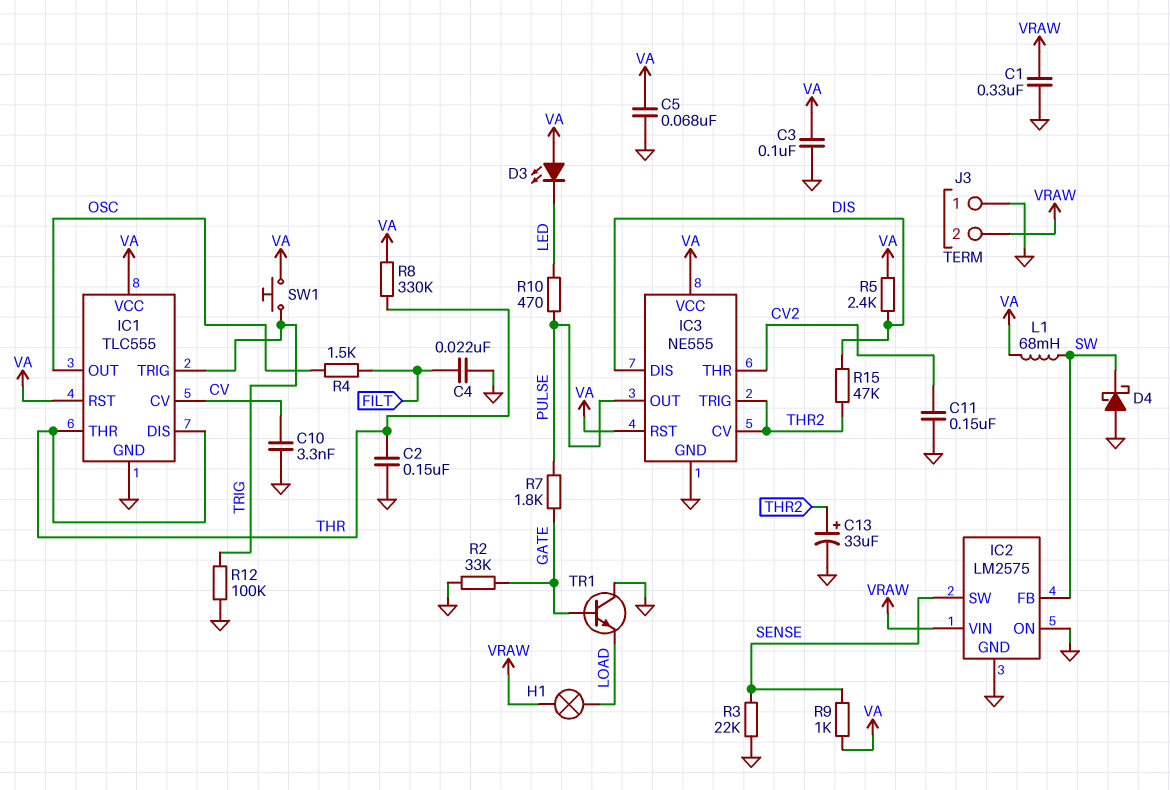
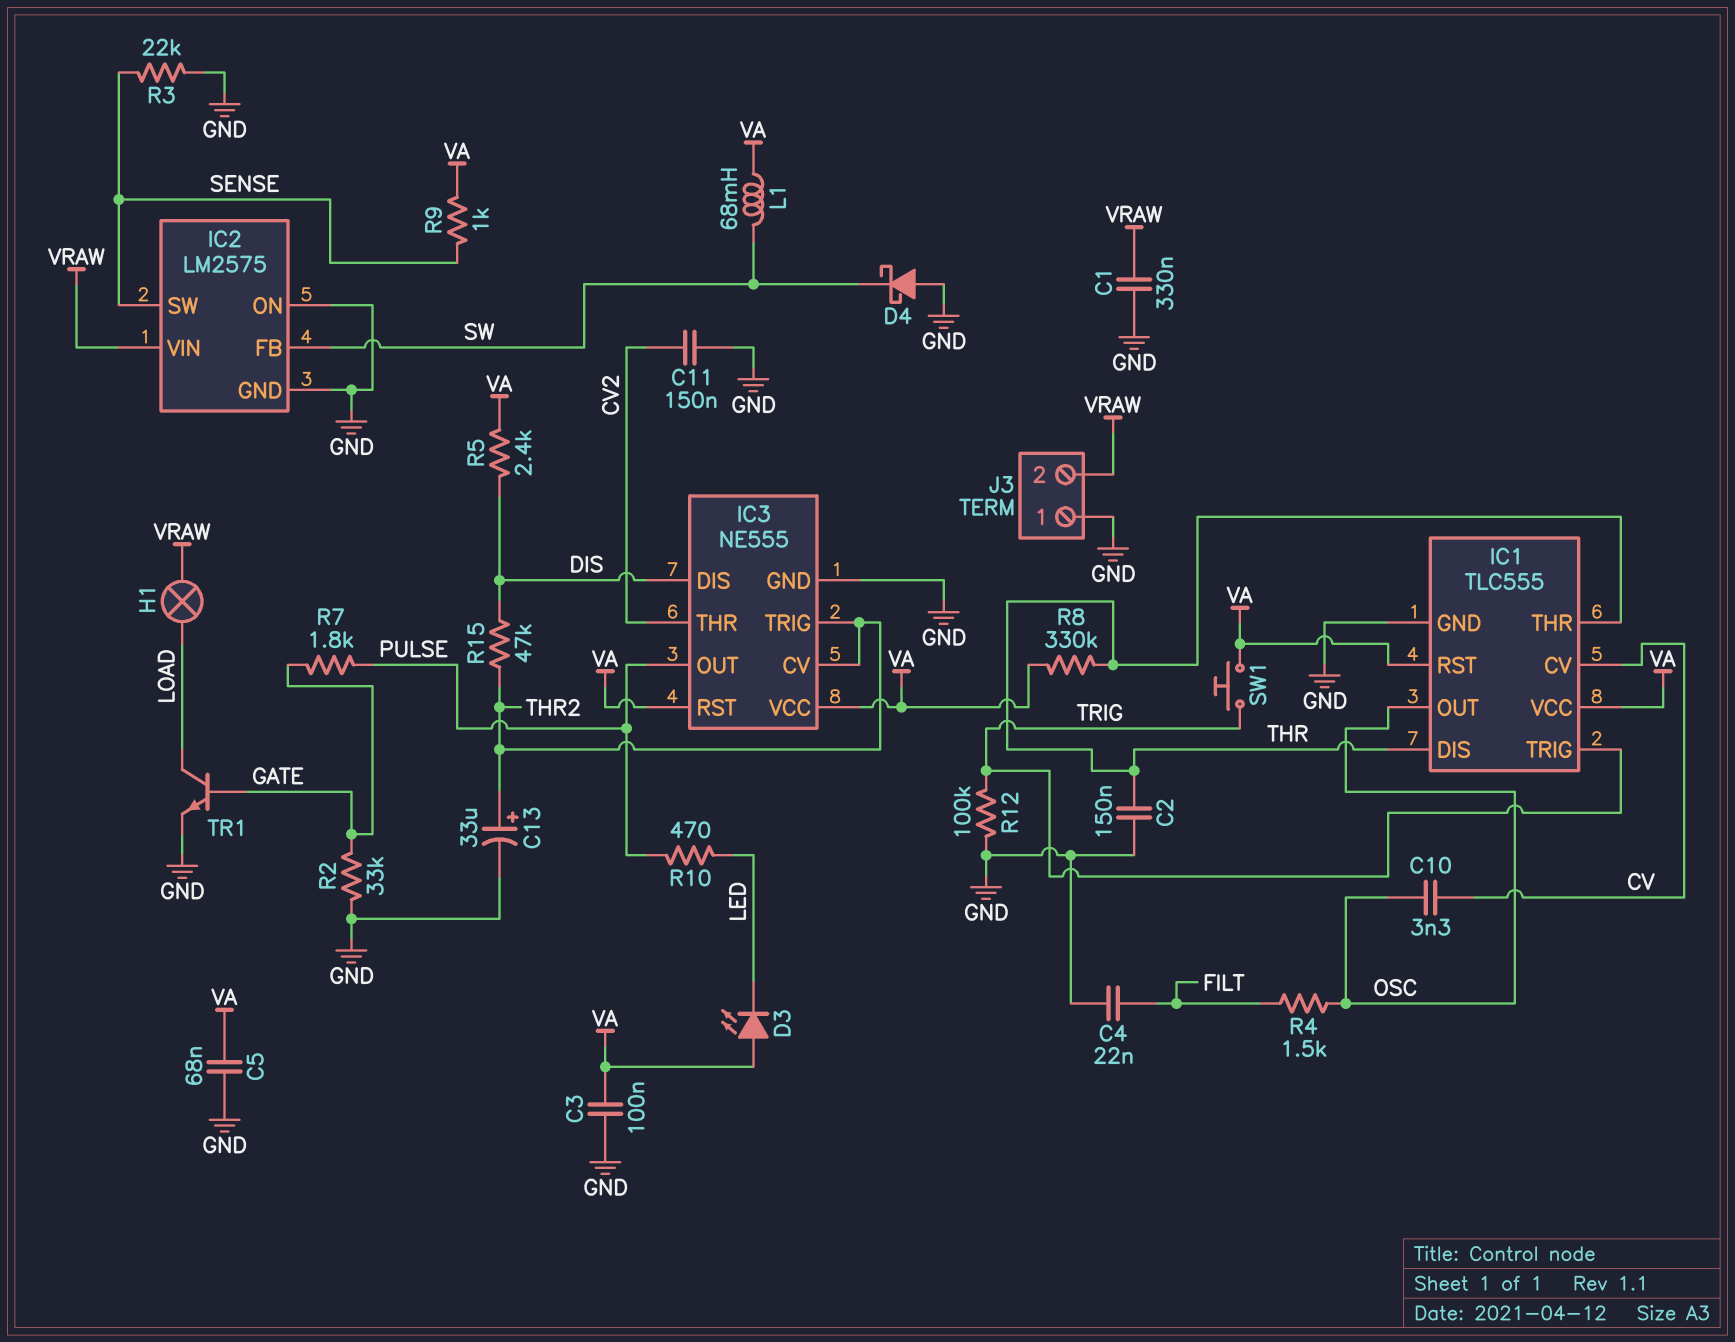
C10: 3.3nF (CV, GND) -> 3.3nF (CV, OSC)
TR1: NPN (B GATE, C GND, E LOAD) -> NPN (B GATE, C LOAD, E GND)

